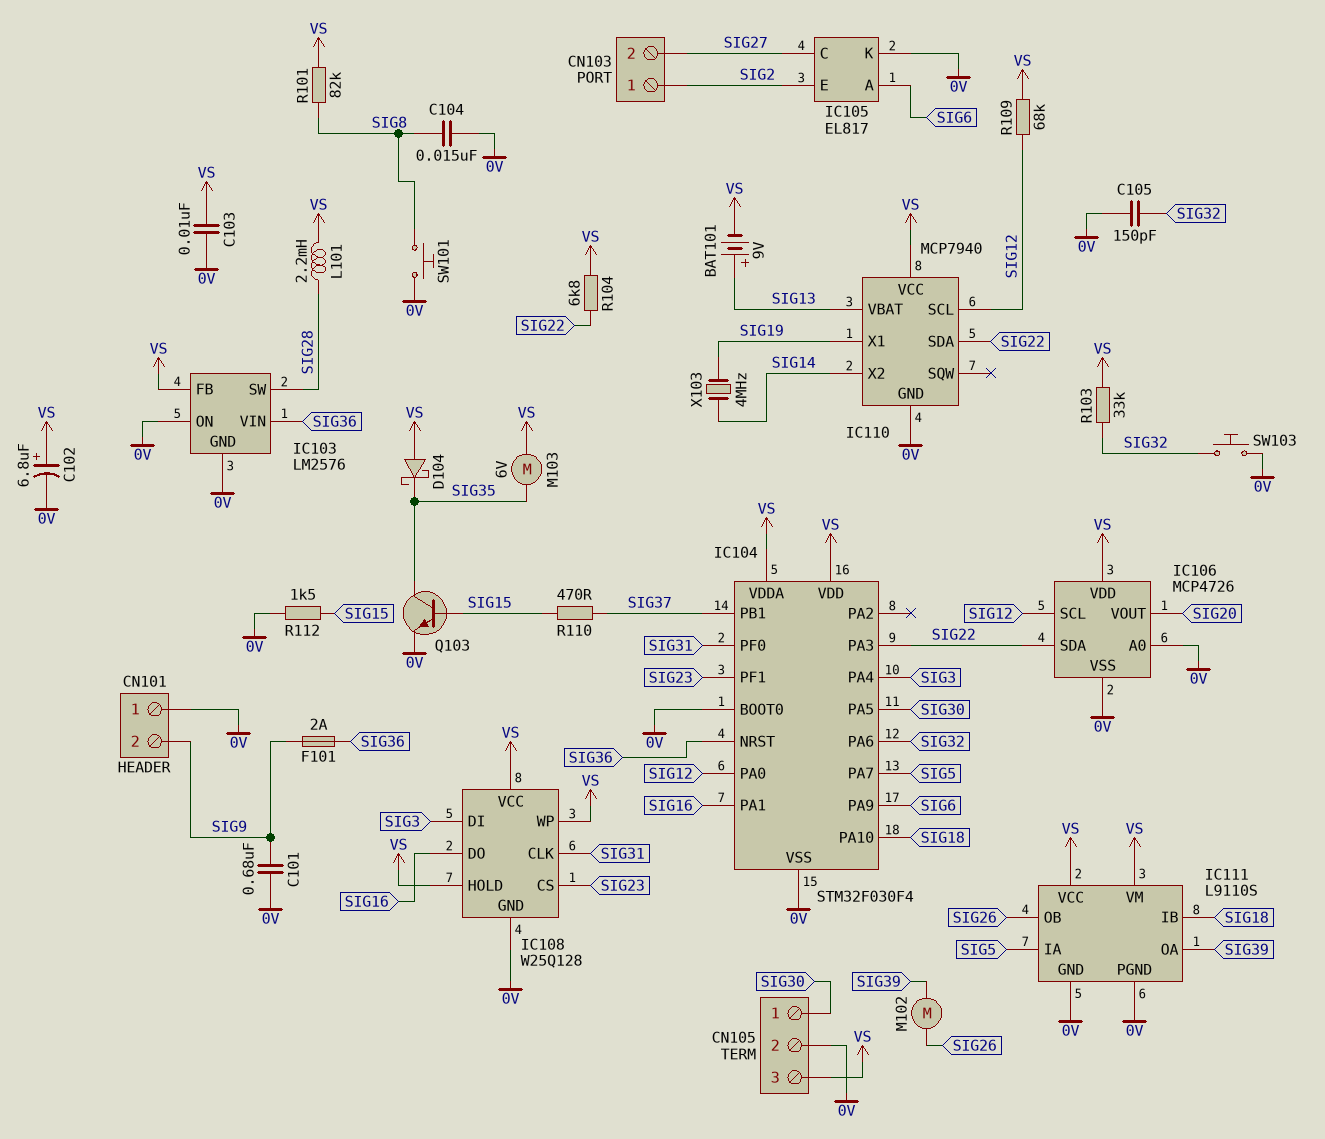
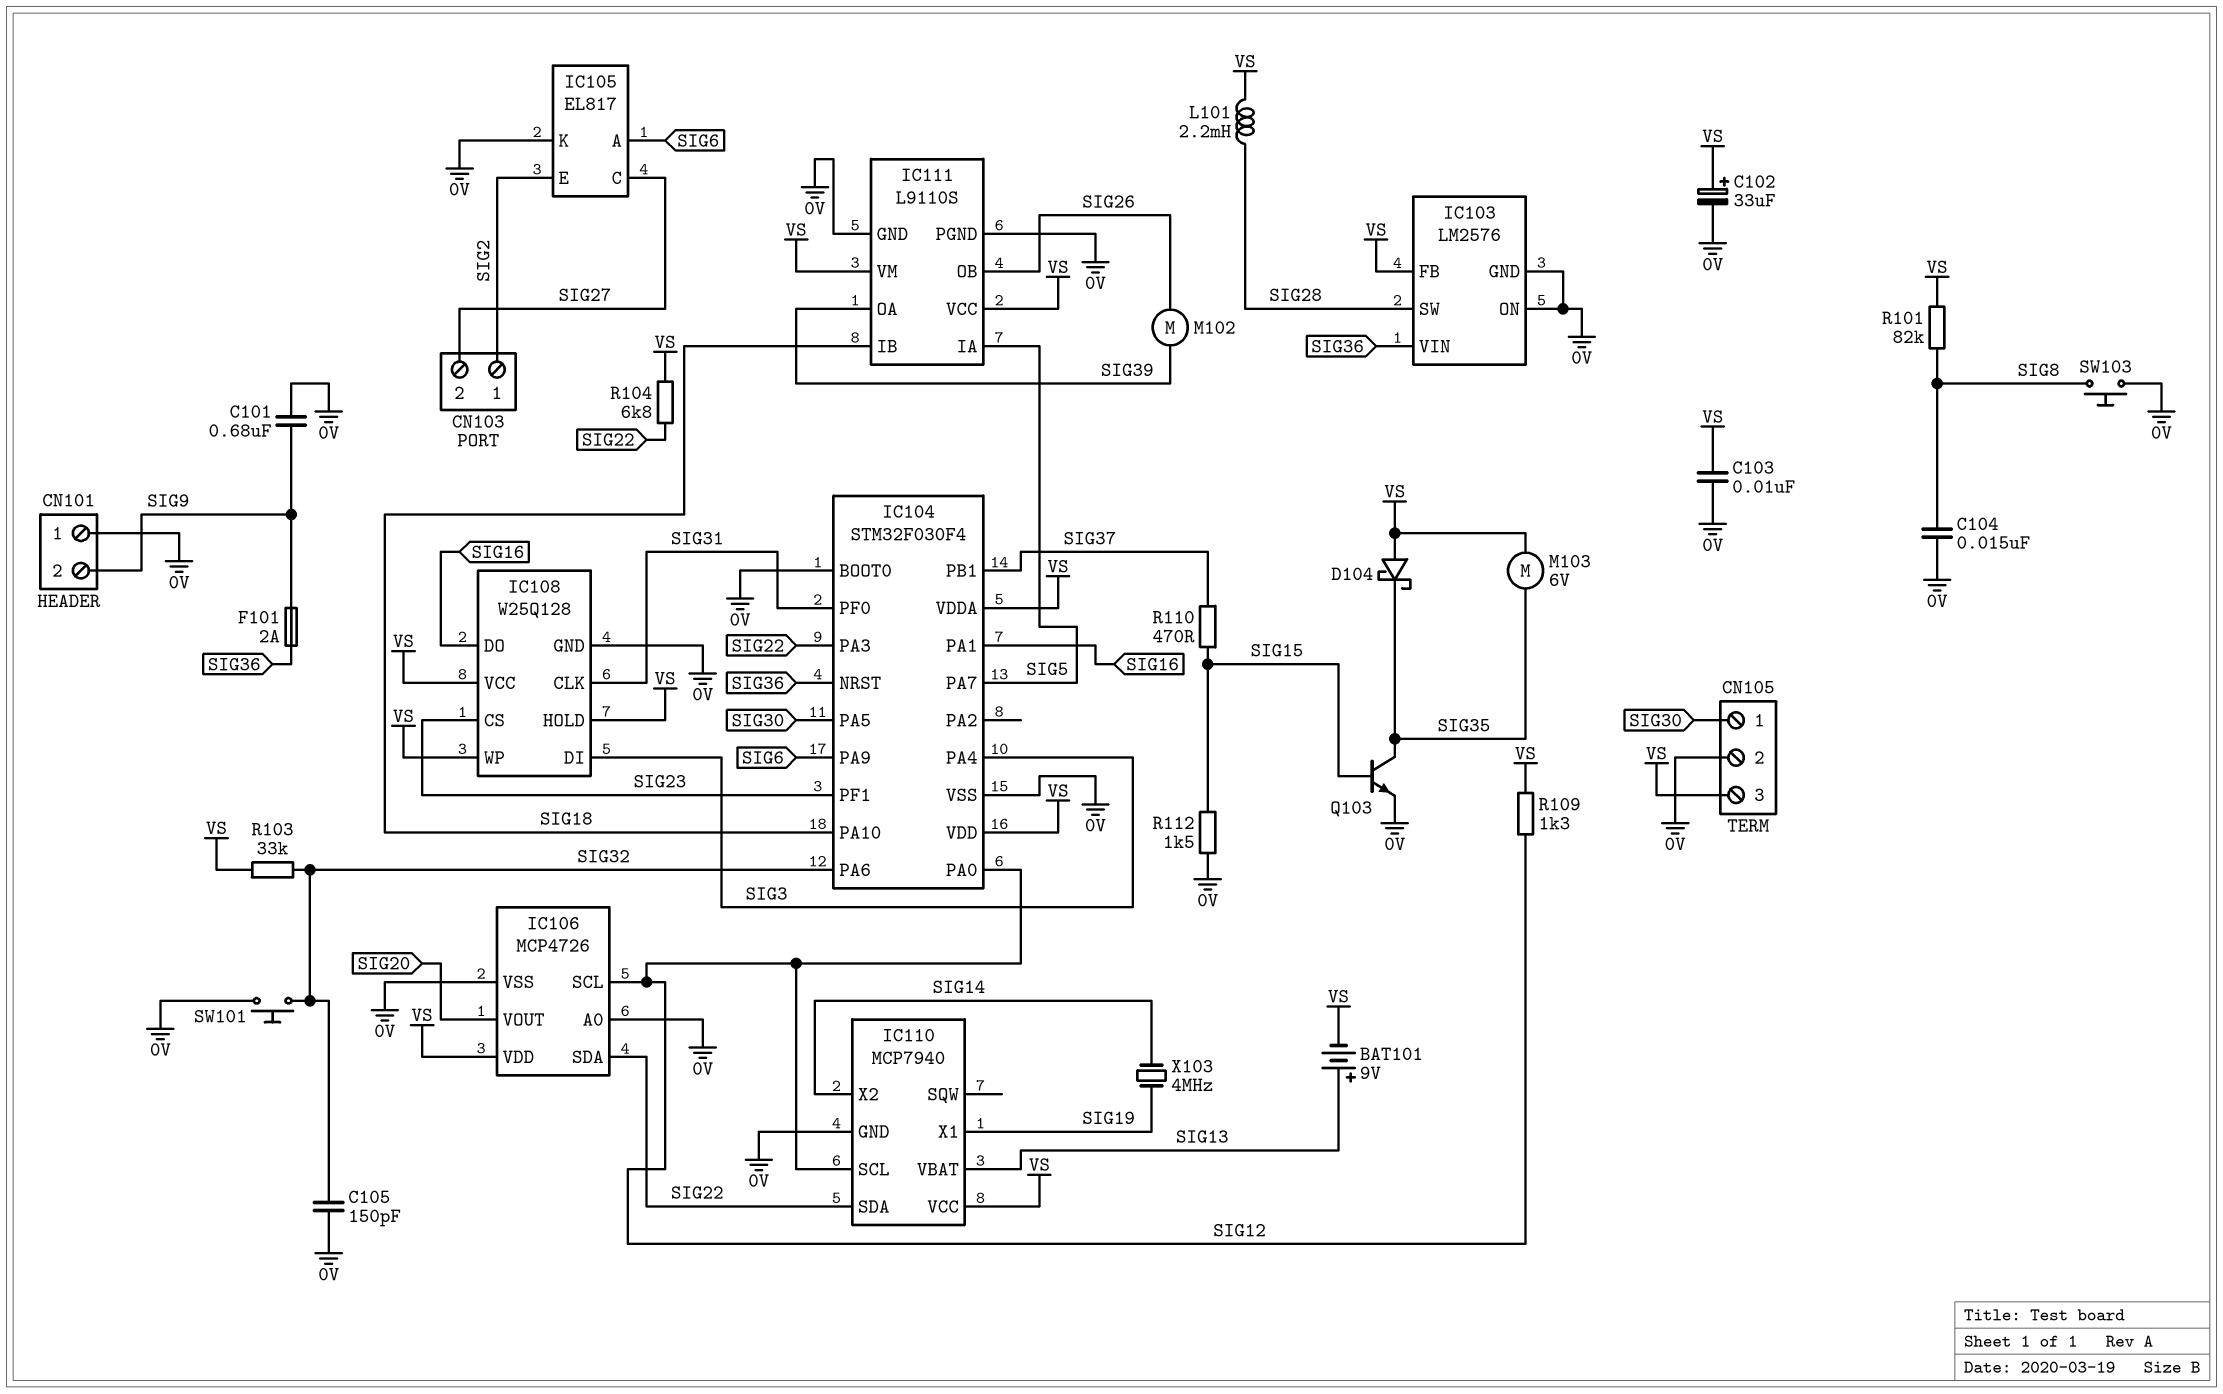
C102: 6.8uF (plus VS, minus 0V) -> 33uF (plus VS, minus 0V)
R109: 68k (SIG12, VS) -> 1.3k (SIG12, VS)
SW101: button (0V, SIG8) -> button (0V, SIG32)
SW103: button (0V, SIG32) -> button (0V, SIG8)

